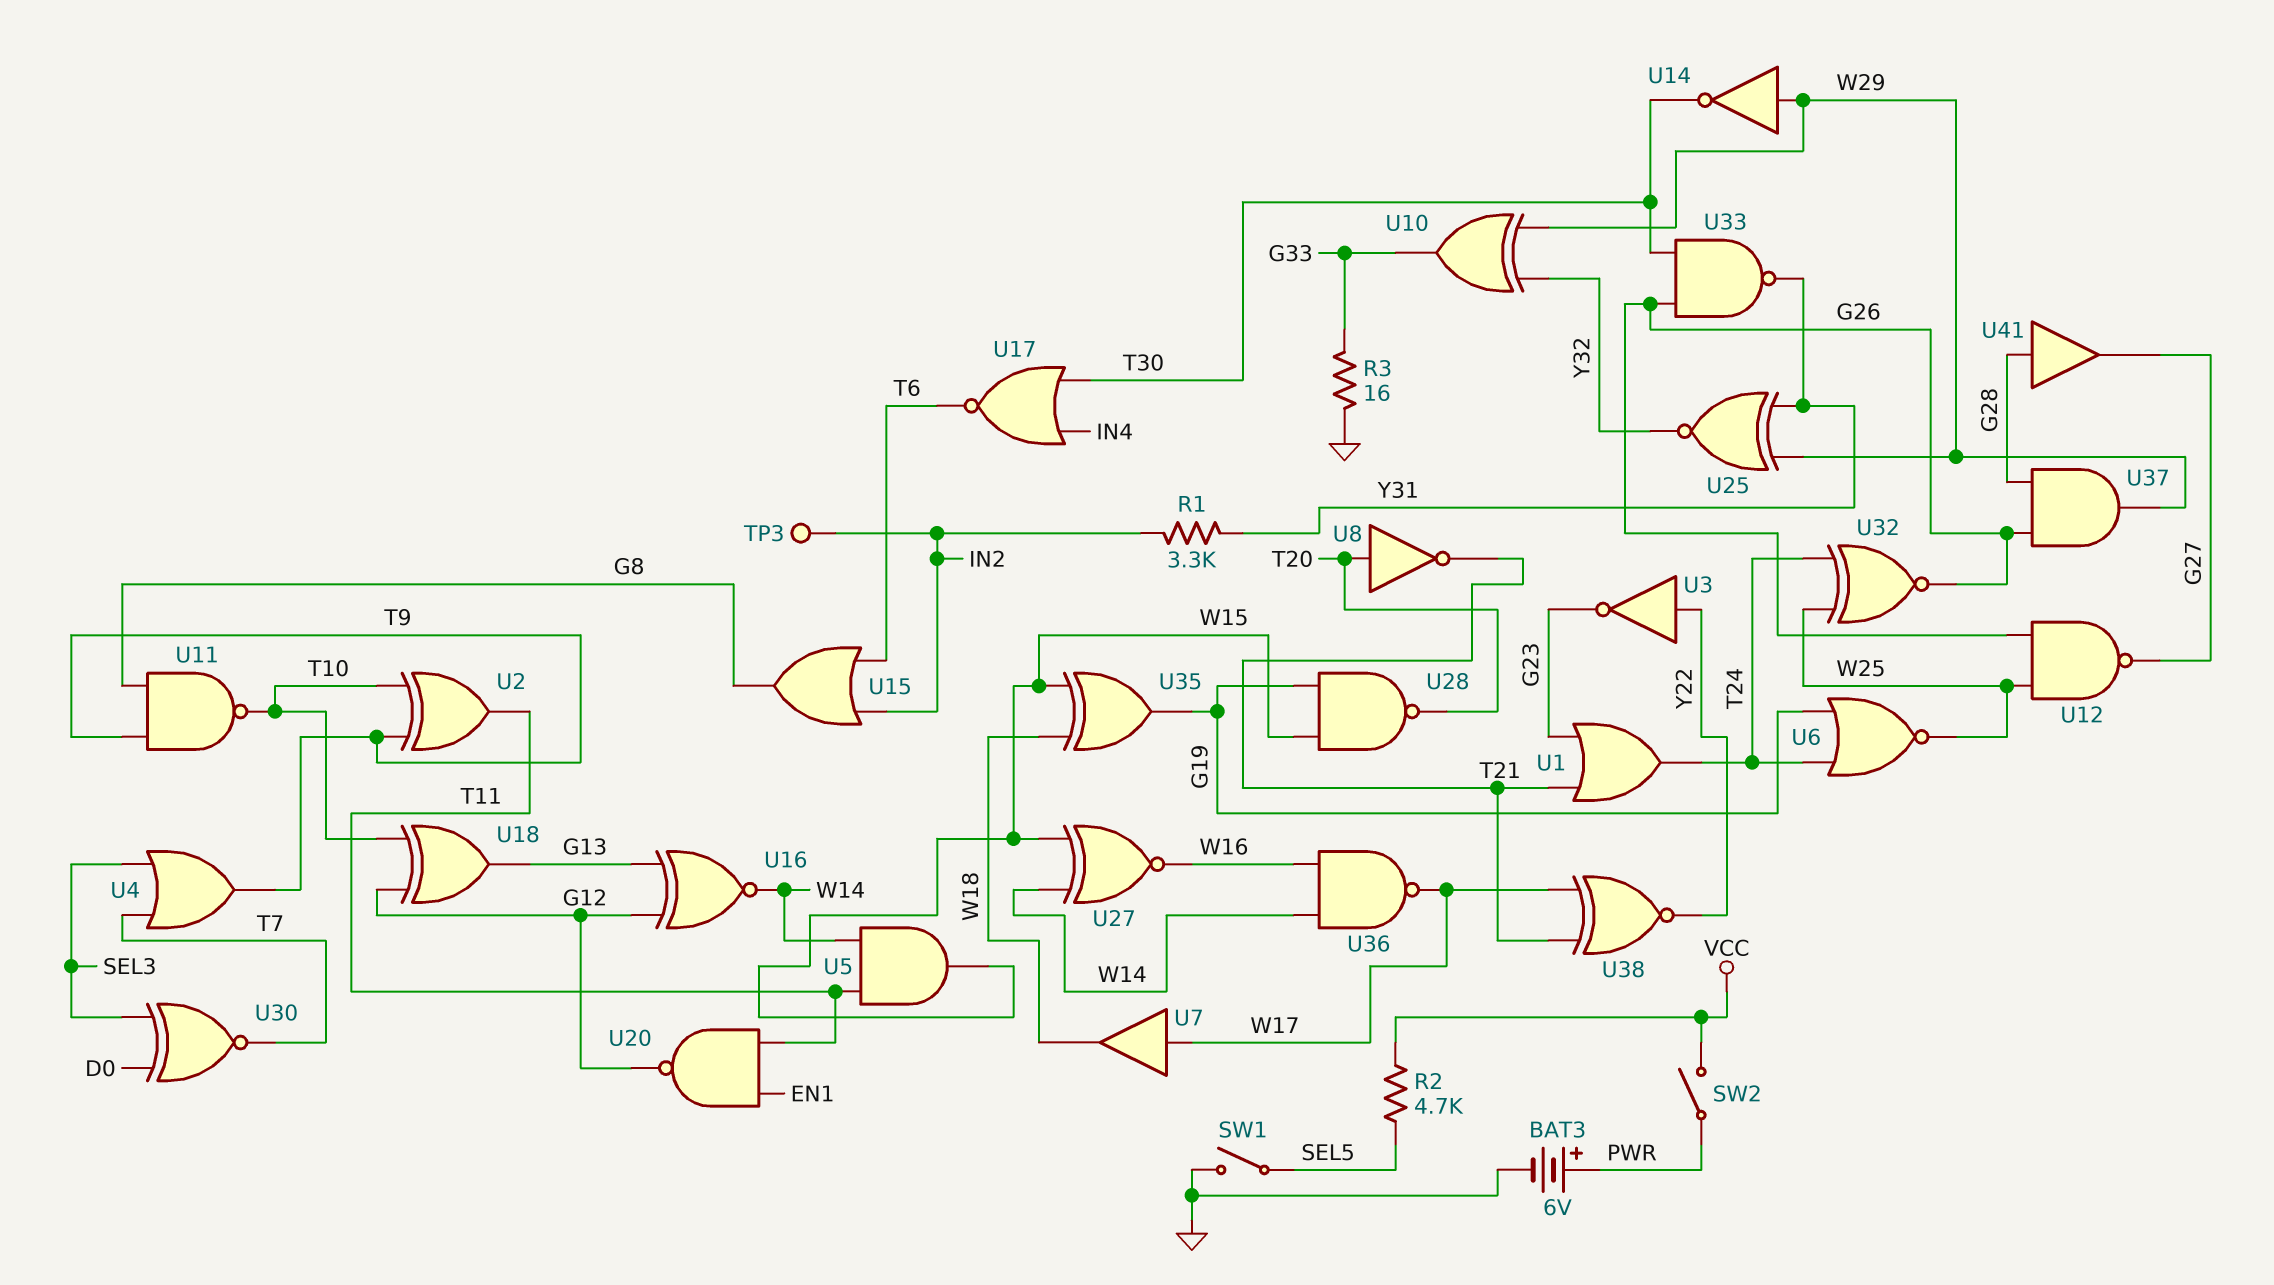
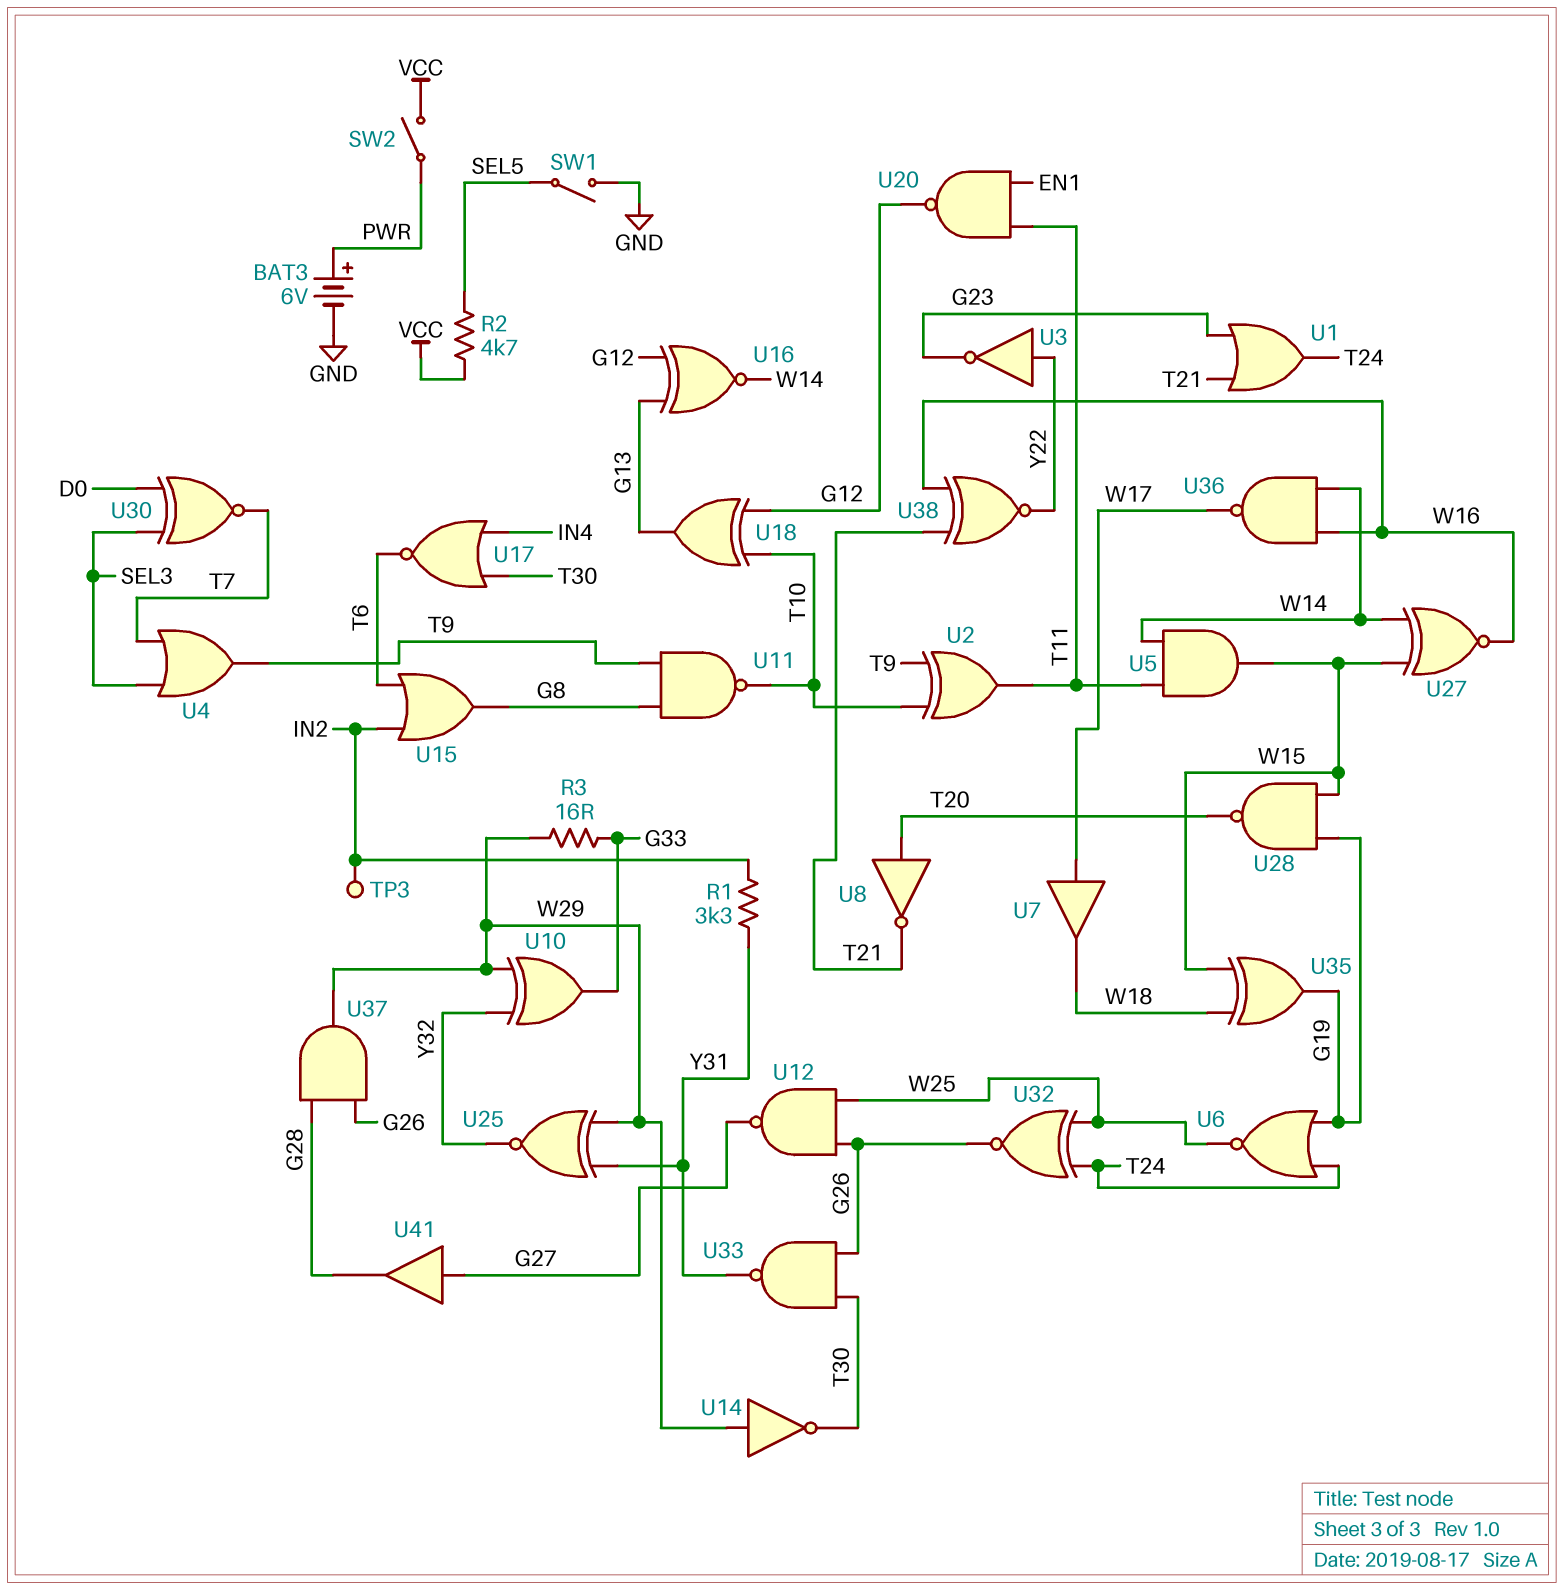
R3: 16 (G33, GND) -> 16 (G33, W29)
U38: XNOR (in T21, in W17, out Y22) -> XNOR (in T21, in W16, out Y22)
U41: buffer (in G28, out G27) -> buffer (in G27, out G28)

